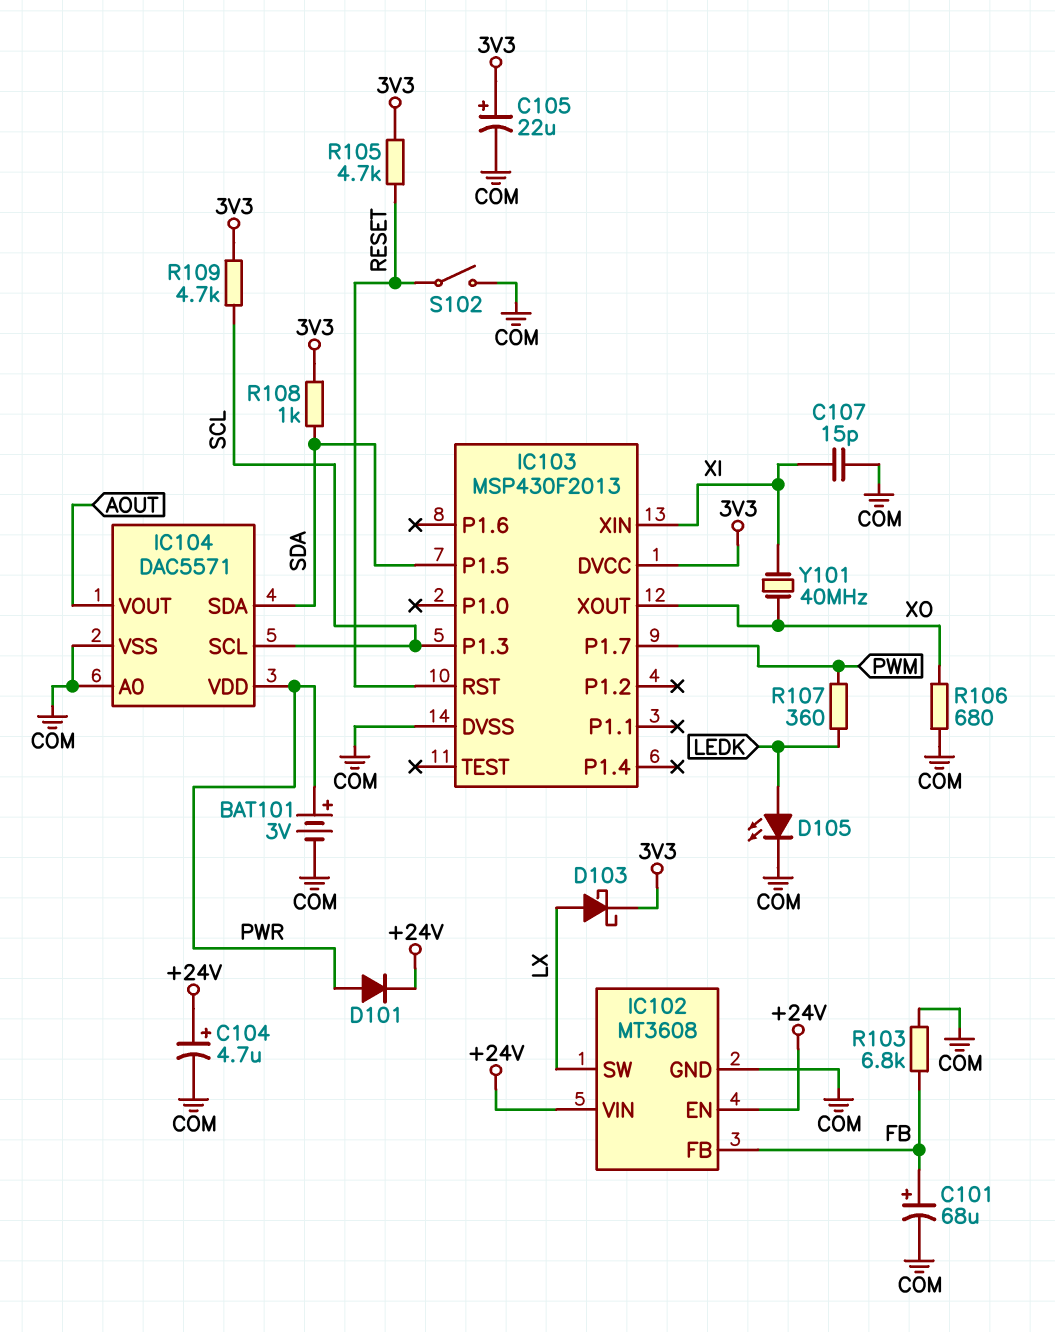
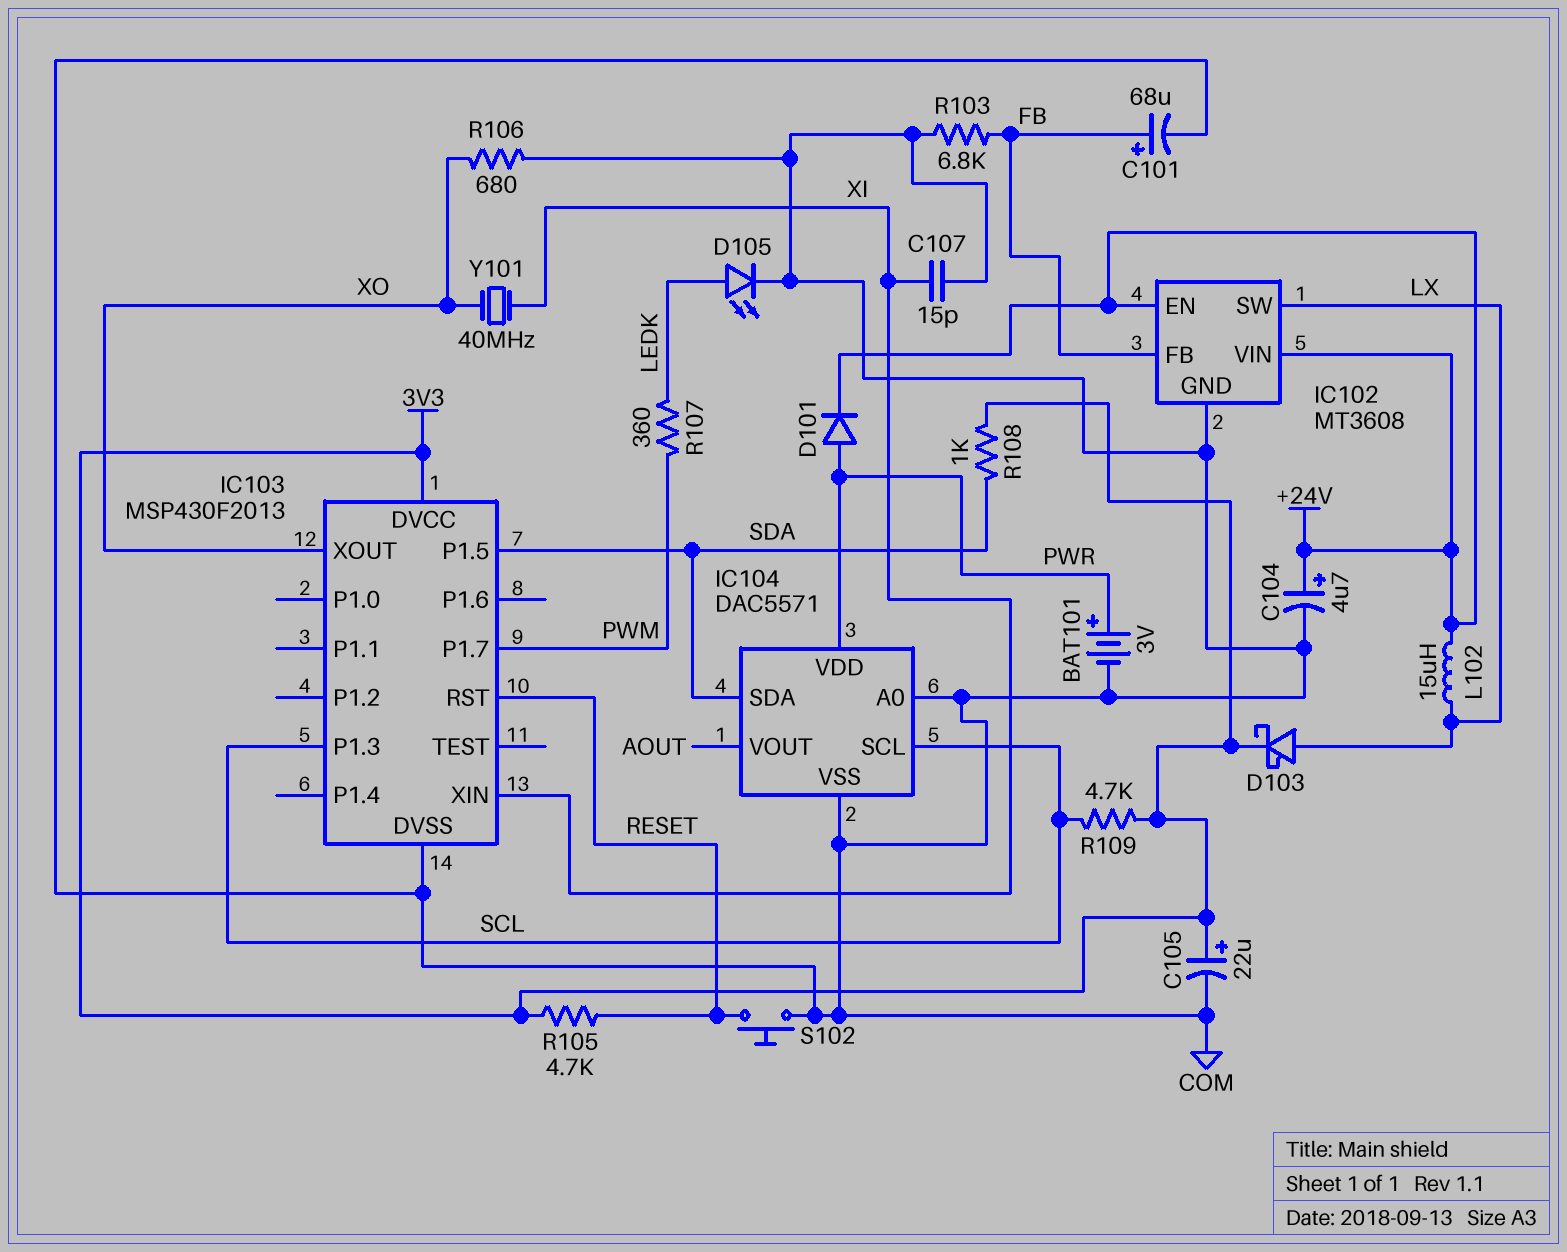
L102: none -> 15uH (+24V, LX)
S102: switch (COM, RESET) -> button (COM, RESET)

